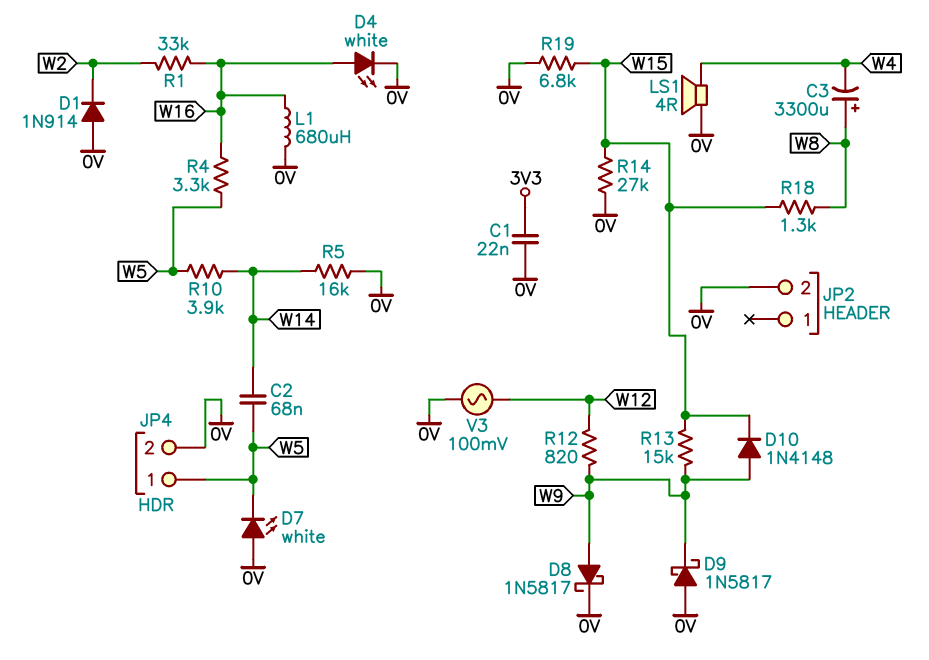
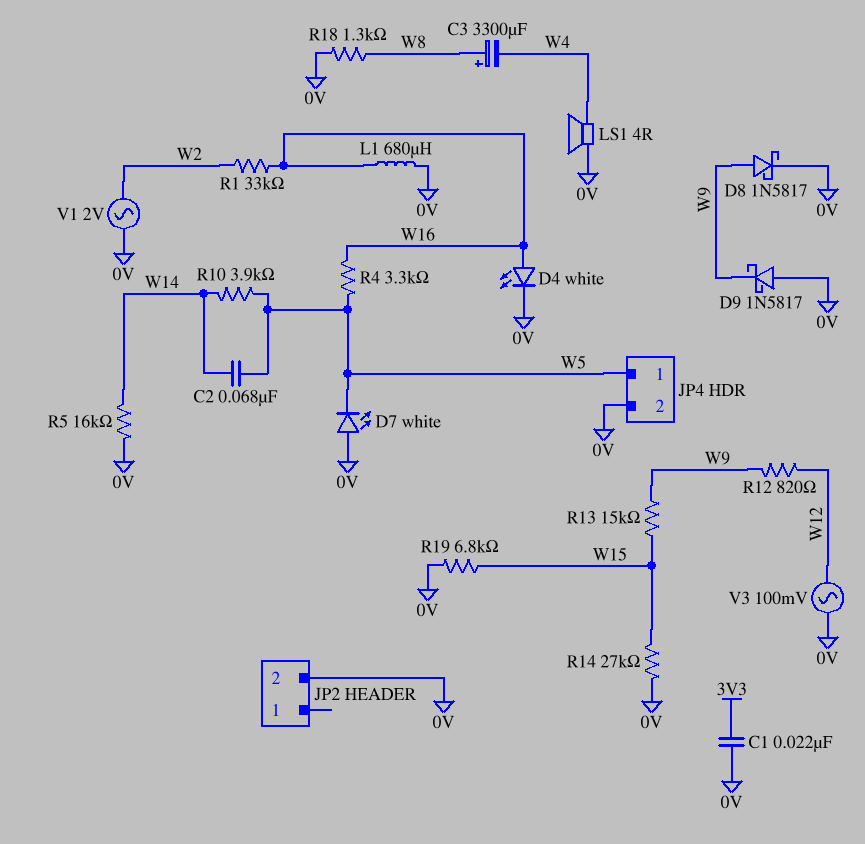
D1: diode 1N914 (A 0V, K W2) -> none
D10: diode 1N4148 (A W9, K W15) -> none
R18: 1.3k (W8, W15) -> 1.3k (0V, W8)
V1: none -> AC 2V (0V, W2)

